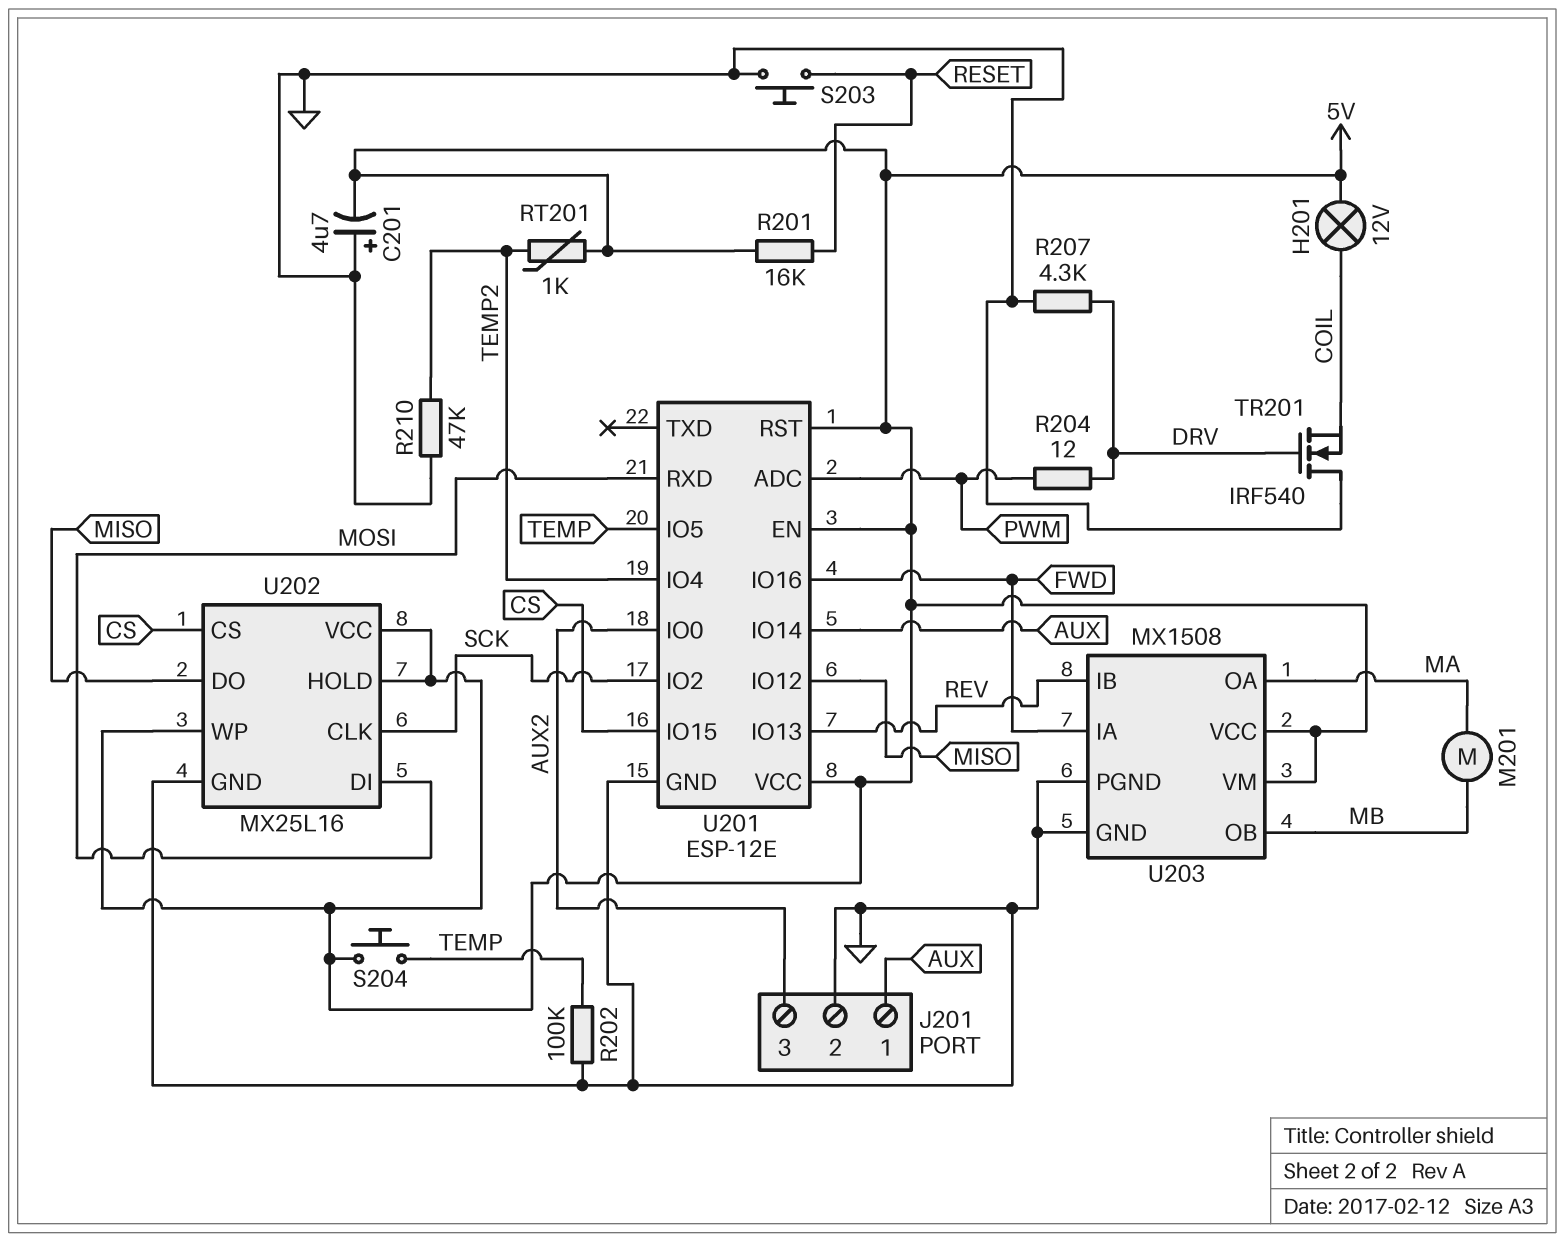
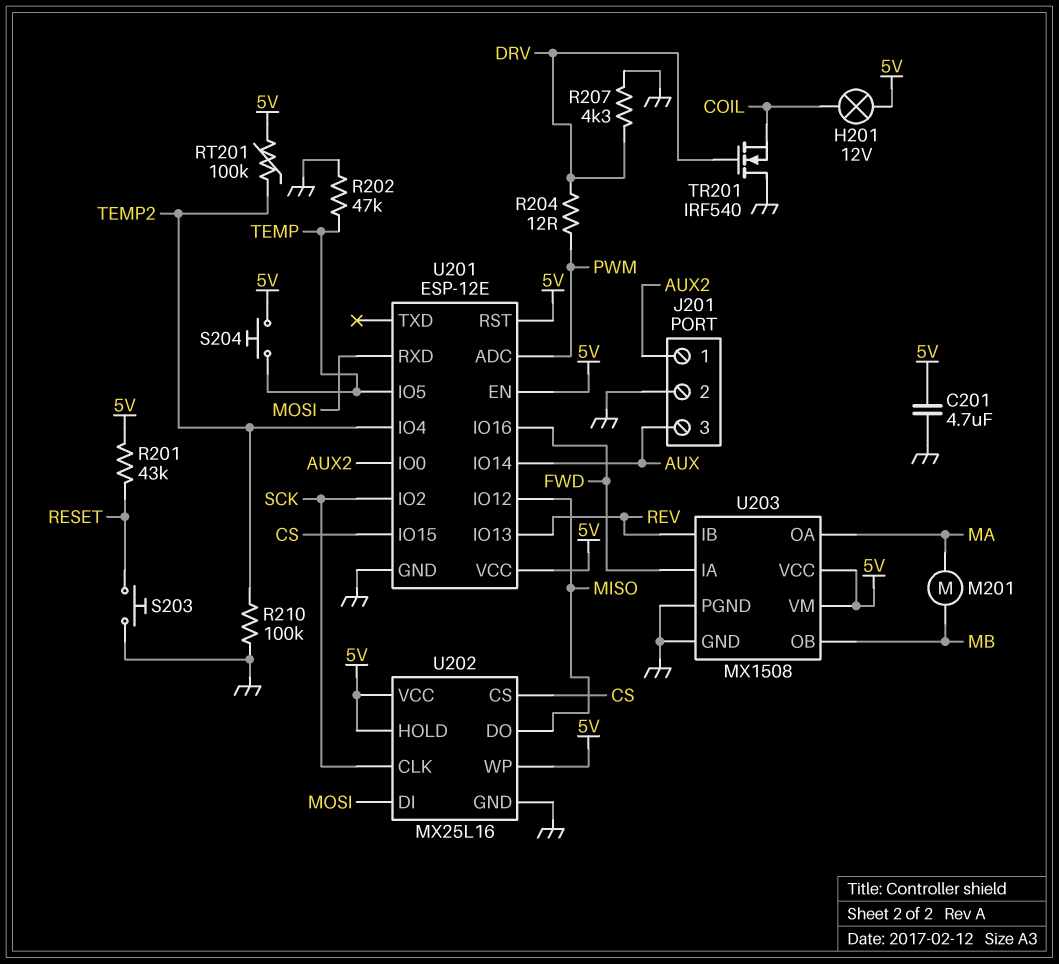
C201: 4.7uF (plus GND, minus 5V) -> 4.7uF (5V, GND)
J201 pin 1: AUX -> AUX2
J201 pin 3: AUX2 -> AUX
R201: 16k (5V, RESET) -> 43k (5V, RESET)
R202: 100k (GND, TEMP) -> 47k (GND, TEMP)
R210: 47k (GND, TEMP2) -> 100k (GND, TEMP2)
RT201: 1k (5V, TEMP2) -> 100k (5V, TEMP2)

